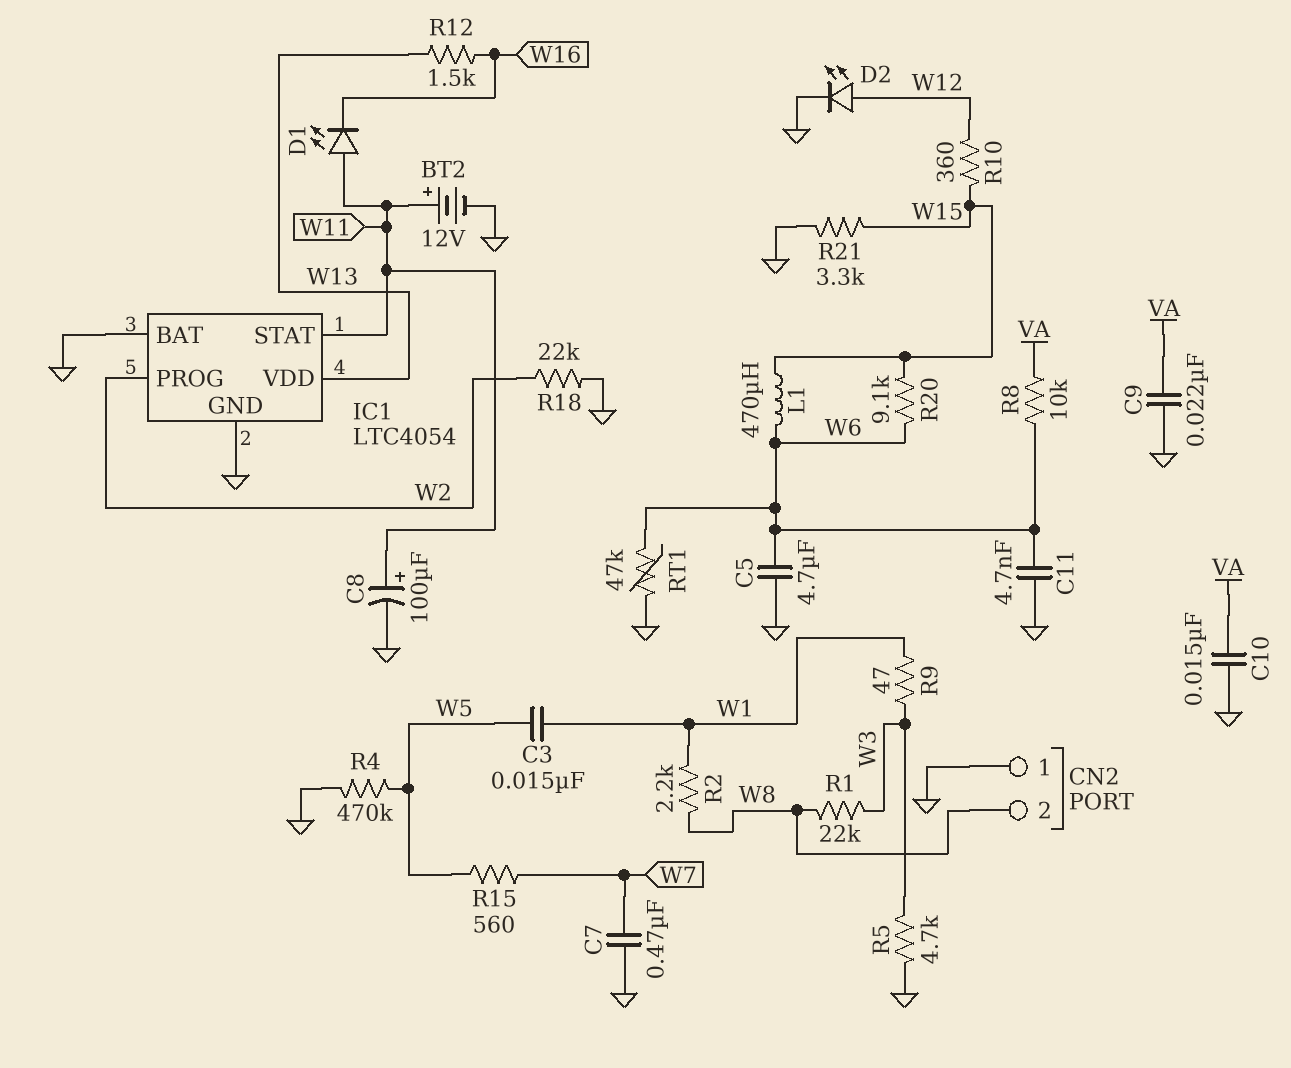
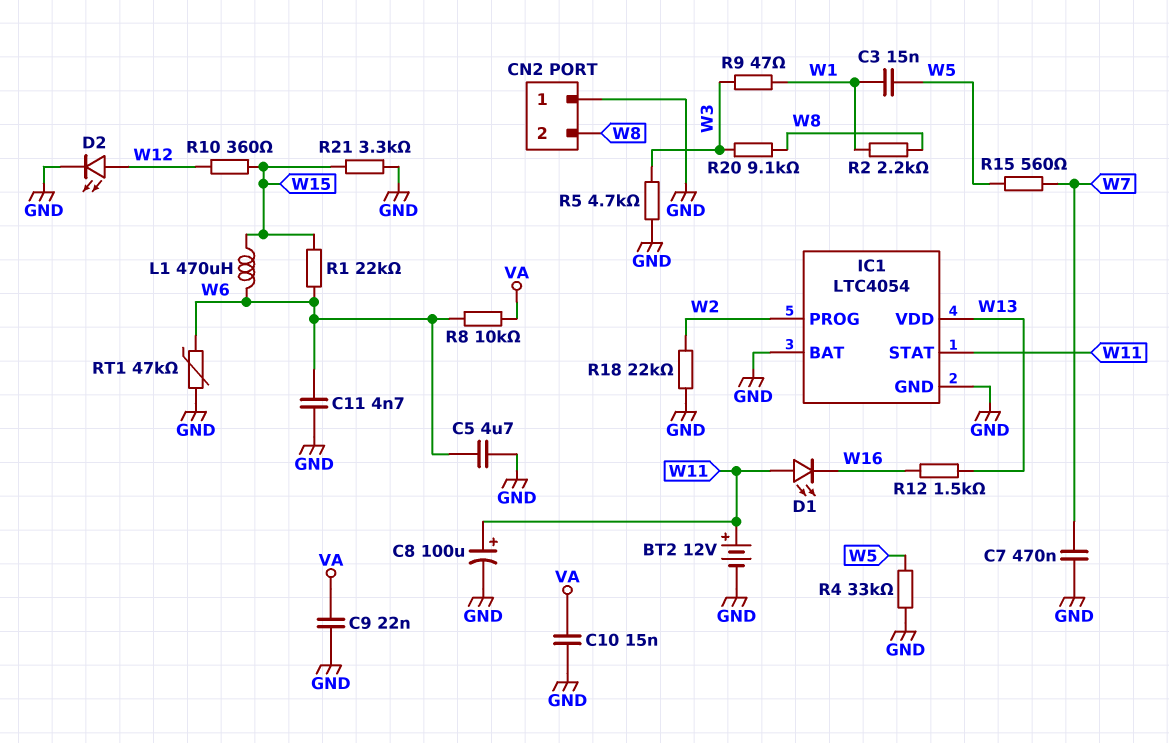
R1: 22k (W3, W8) -> 22k (W6, W15)
R4: 470k (GND, W5) -> 33k (GND, W5)
R20: 9.1k (W6, W15) -> 9.1k (W3, W8)

